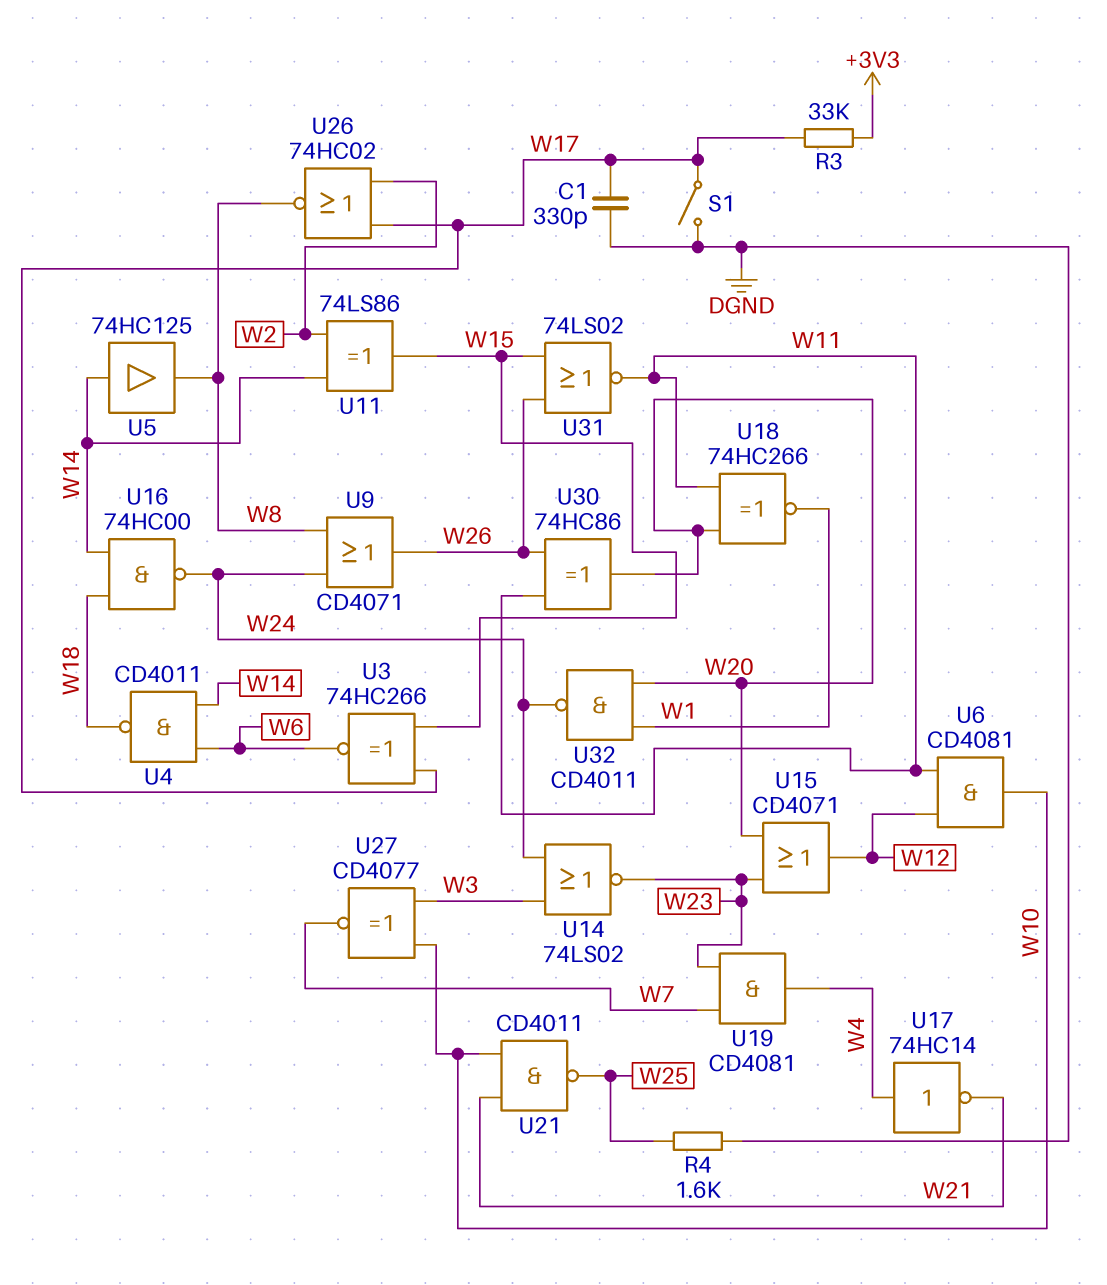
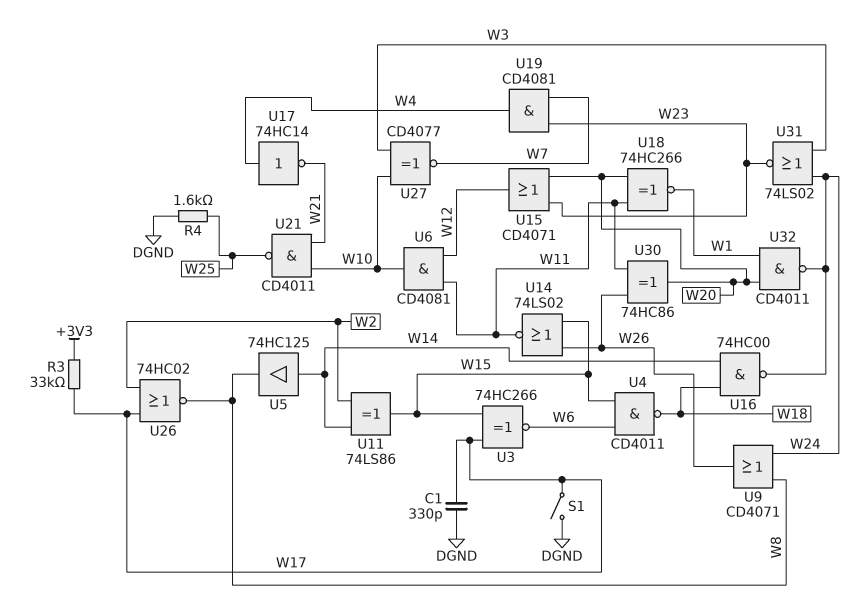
U4: NAND CD4011 (in W6, in W14, out W18) -> NAND CD4011 (in W6, in W15, out W18)
U14: NOR 74LS02 (in W3, in W24, out W23) -> NOR 74LS02 (in W15, in W26, out W11)
U31: NOR 74LS02 (in W15, in W26, out W11) -> NOR 74LS02 (in W3, in W24, out W23)

